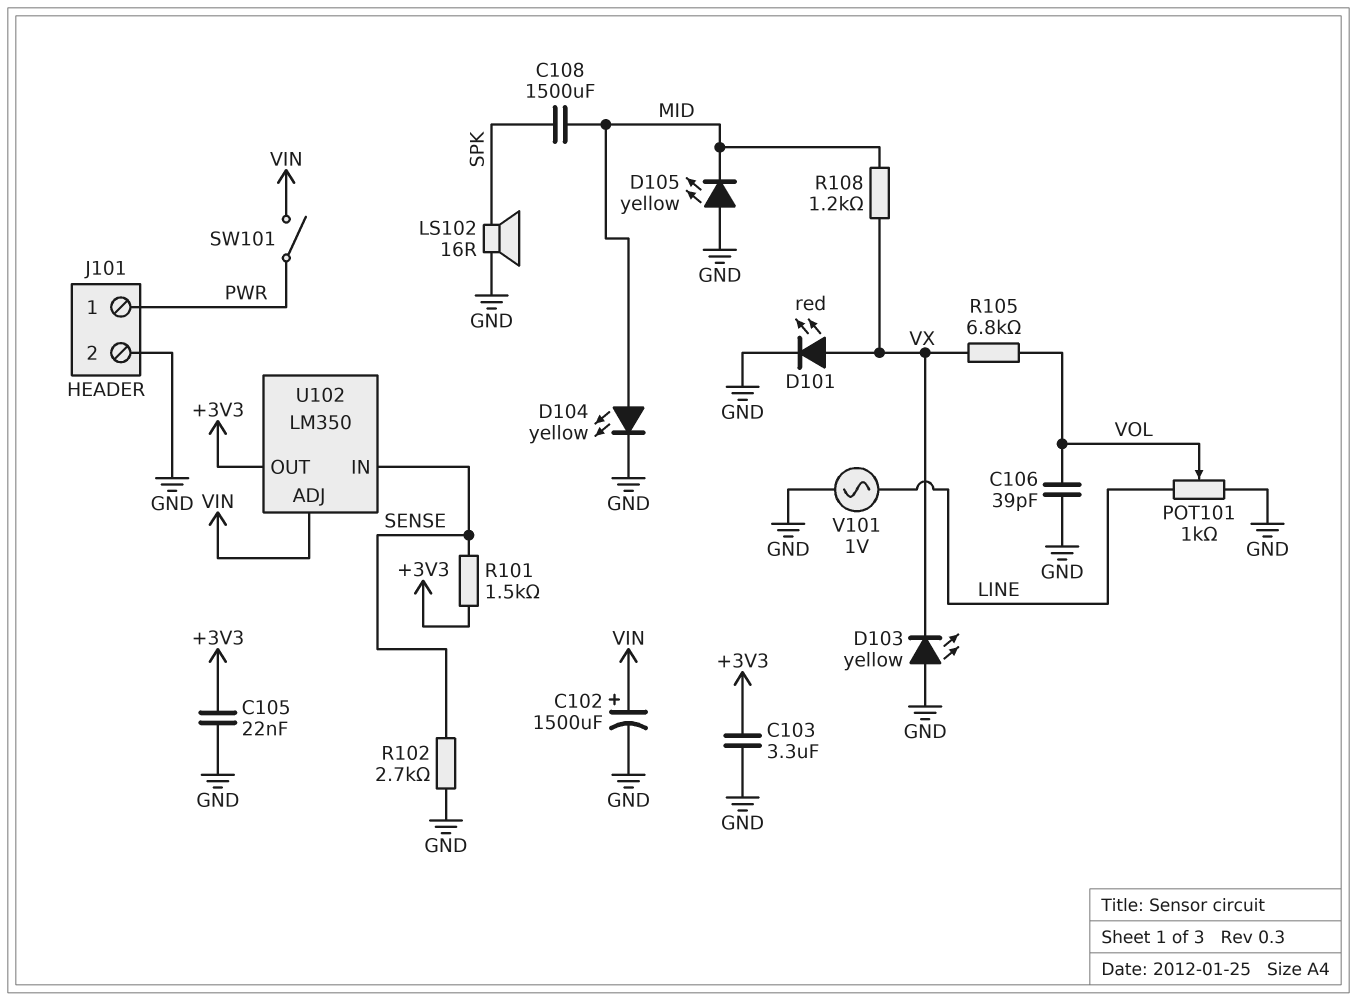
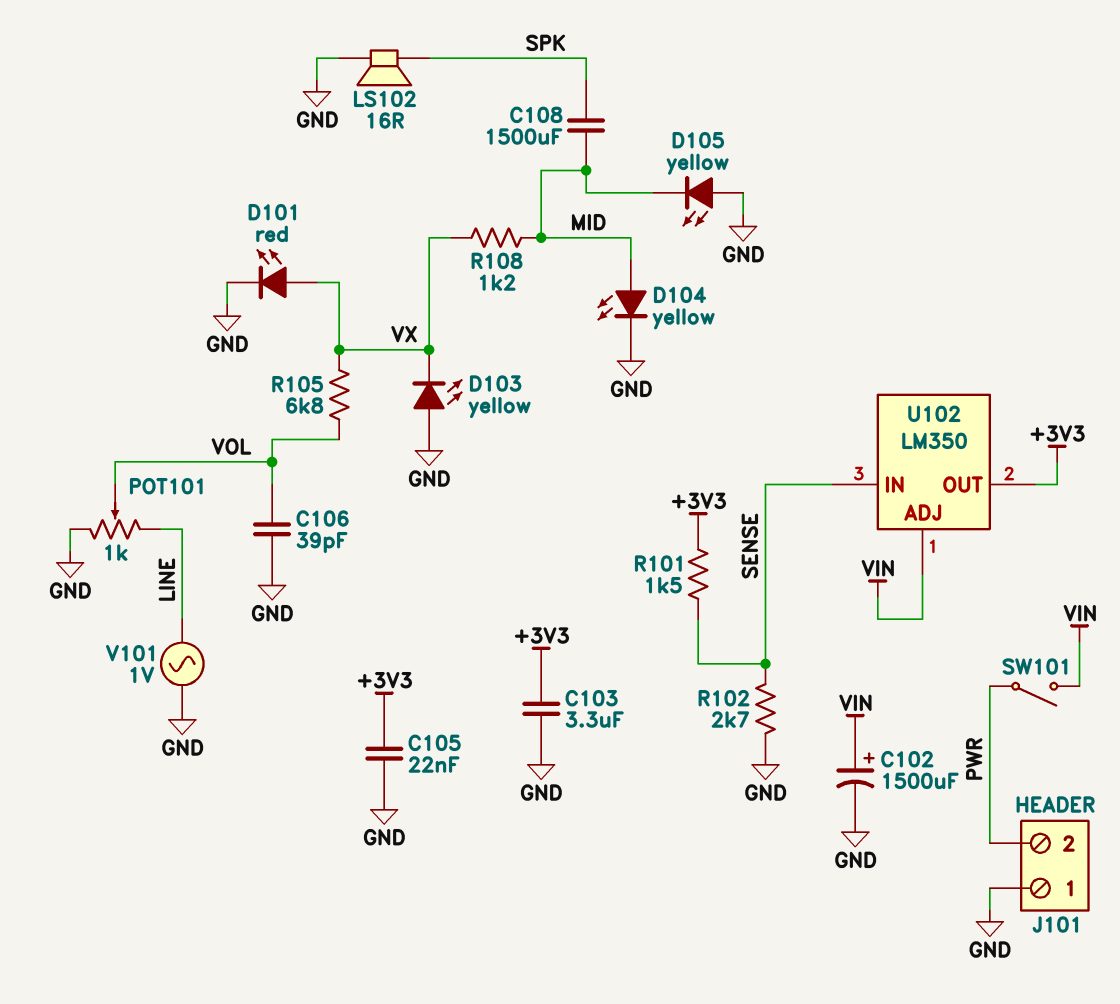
J101 pin 1: PWR -> GND
J101 pin 2: GND -> PWR

